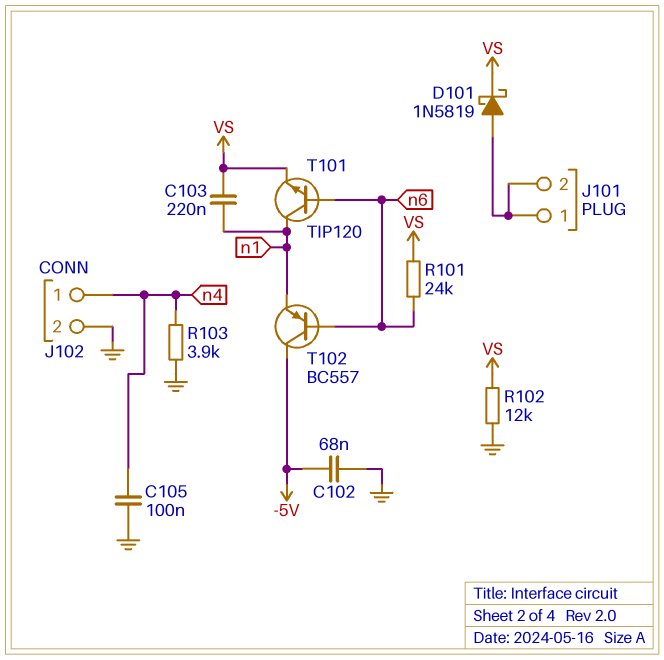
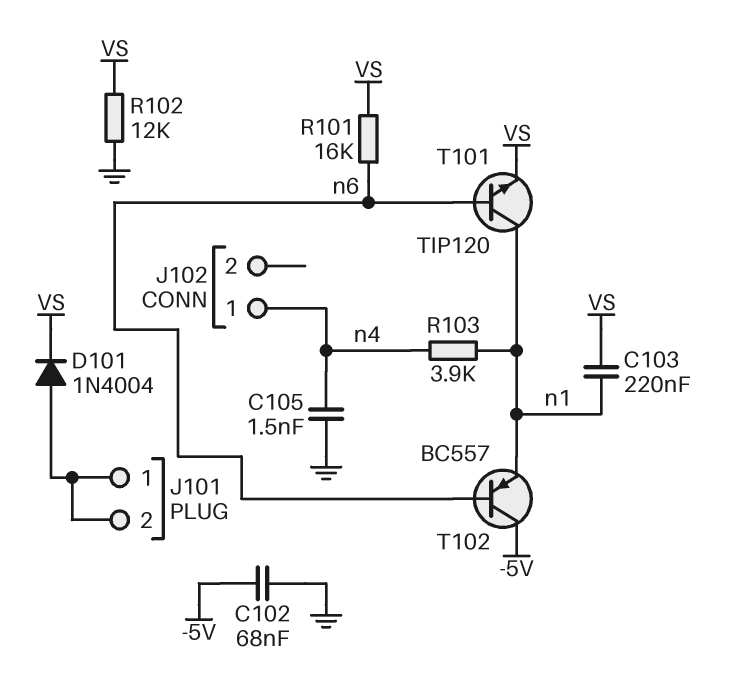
C105: 100nF (GND, n4) -> 1.5nF (GND, n4)
D101: schottky 1N5819 (A J101/1, K VS) -> diode 1N4004 (A J101/1, K VS)
J102 pin 2: GND -> none
R101: 24k (VS, n6) -> 16k (VS, n6)
R103: 3.9k (GND, n4) -> 3.9k (n1, n4)

